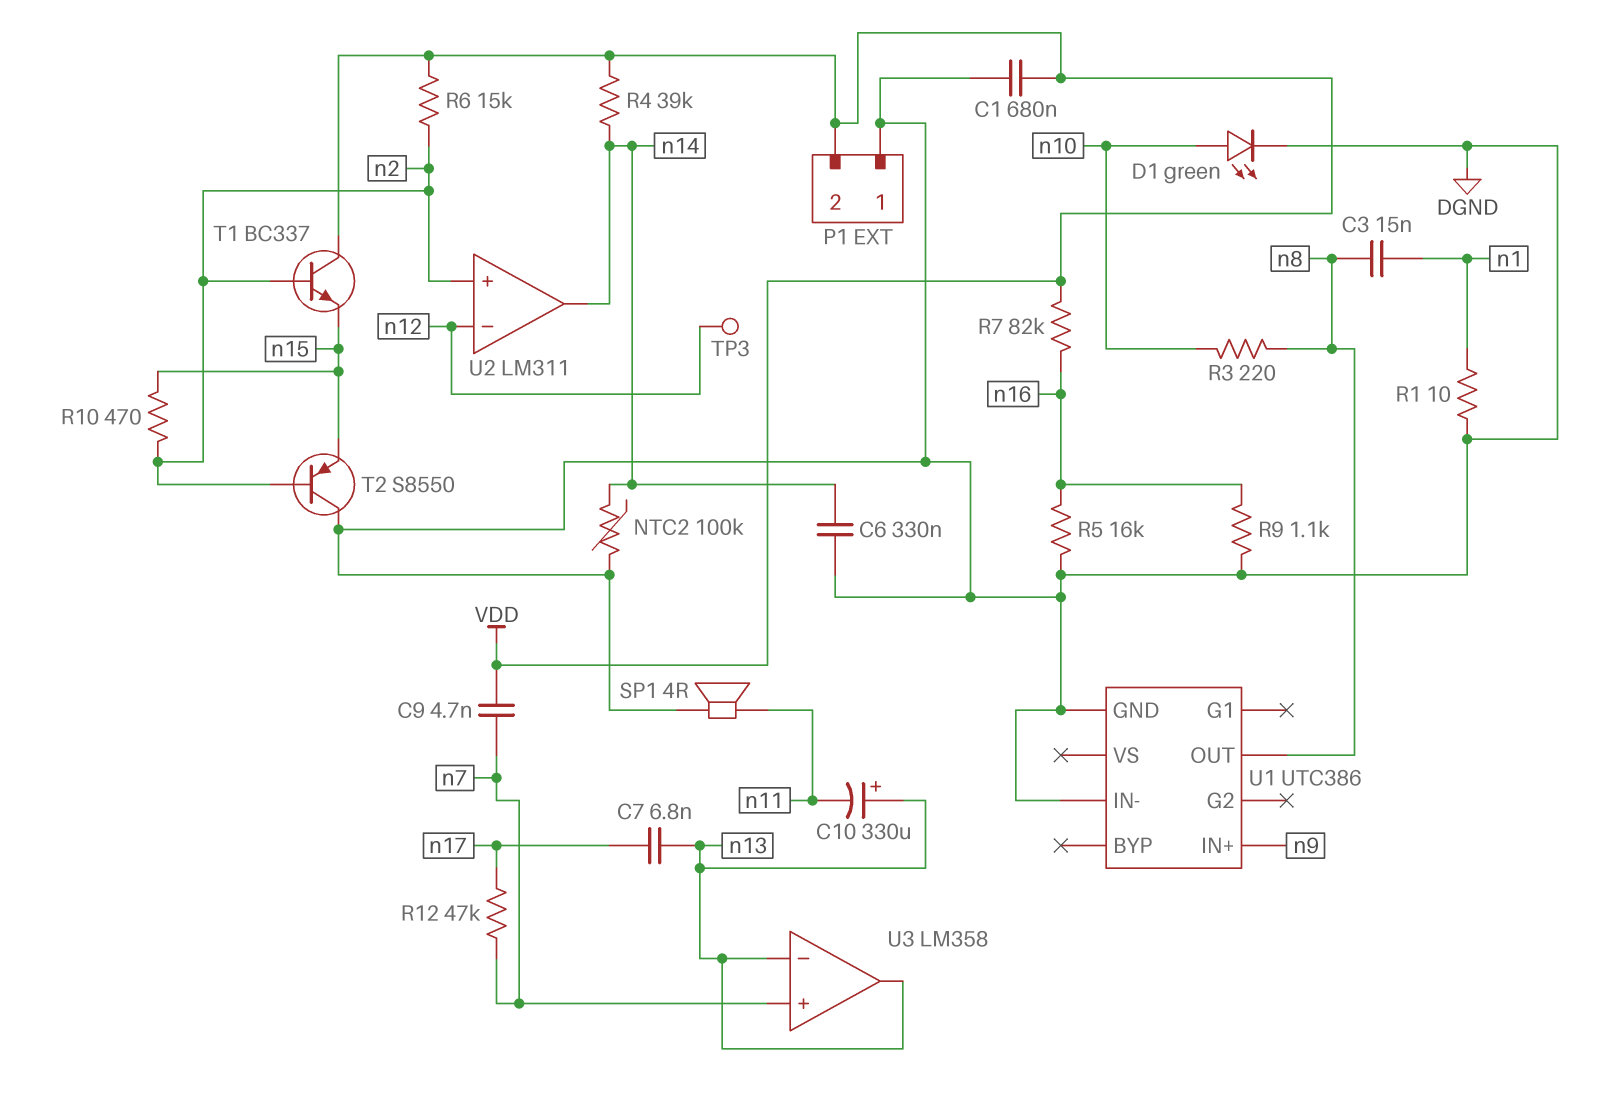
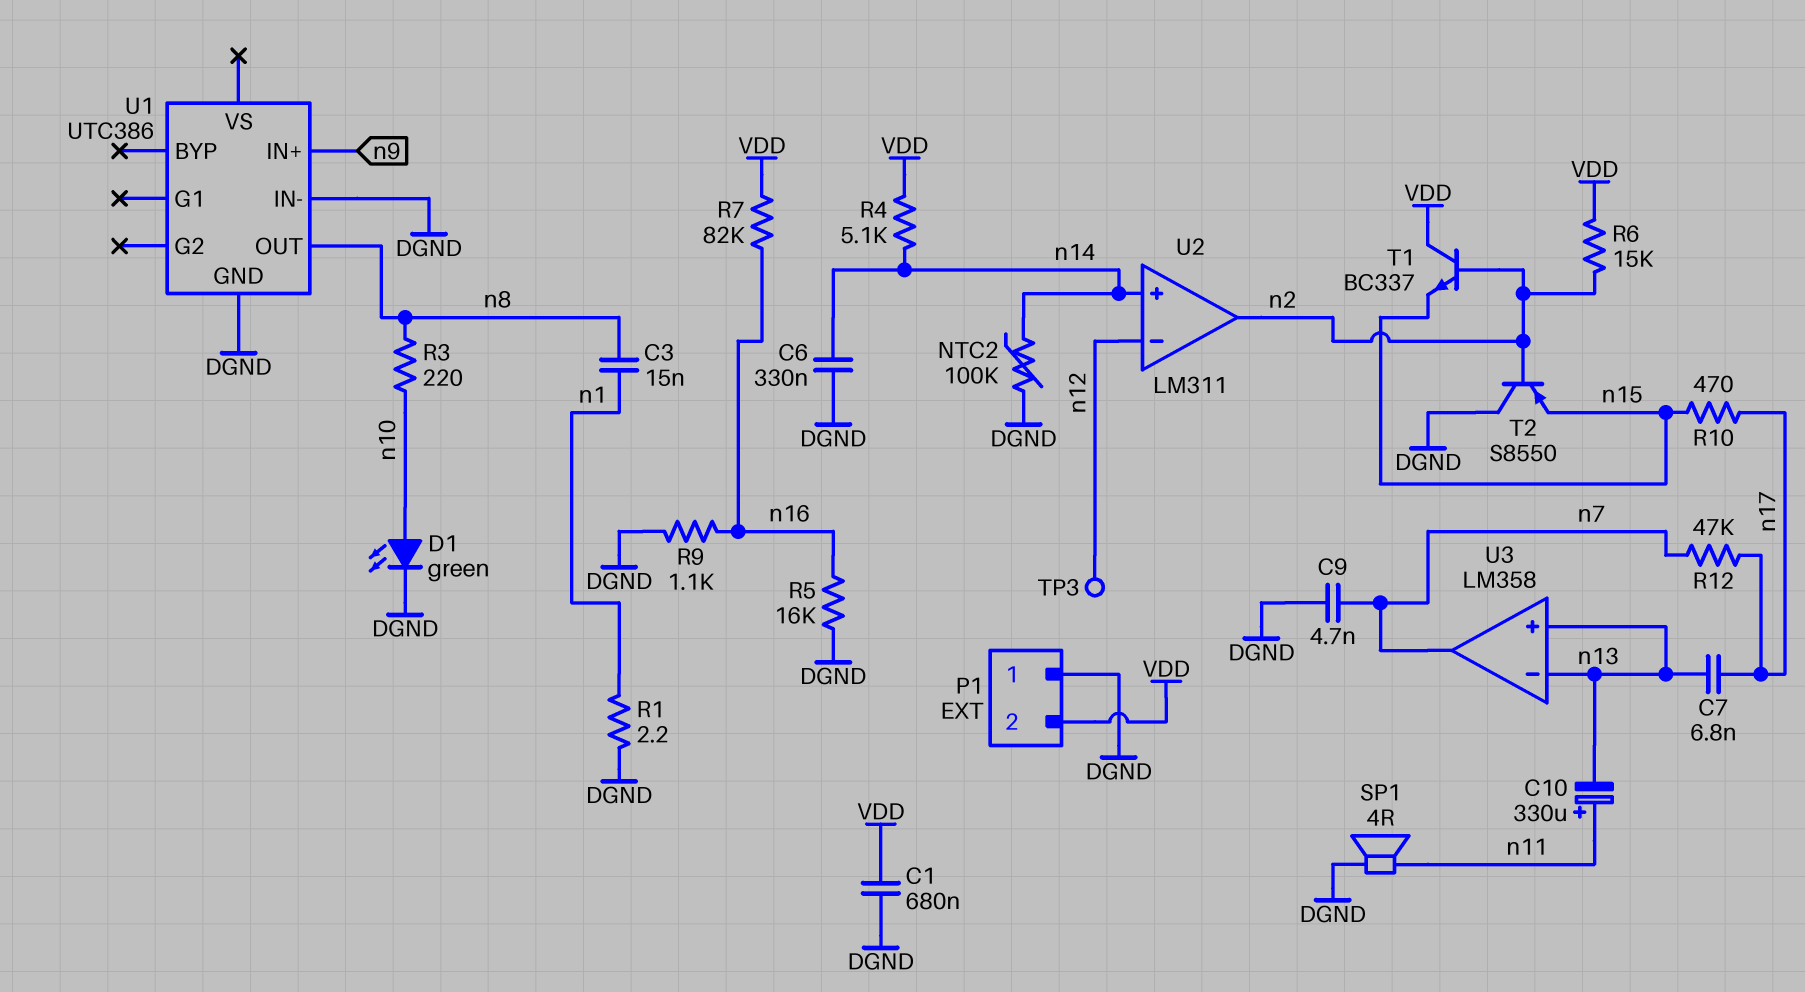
C9: 4.7nF (VDD, n7) -> 4.7nF (DGND, n7)
C10: 330uF (plus n13, minus n11) -> 330uF (plus n11, minus n13)
R1: 10 (DGND, n1) -> 2.2 (DGND, n1)
R4: 39k (VDD, n14) -> 5.1k (VDD, n14)
R10: 470 (n2, n15) -> 470 (n15, n17)
U2 pin in+: n2 -> n14
U2 pin out: n14 -> n2
U3 pin in+: n7 -> n13
U3 pin out: n13 -> n7

